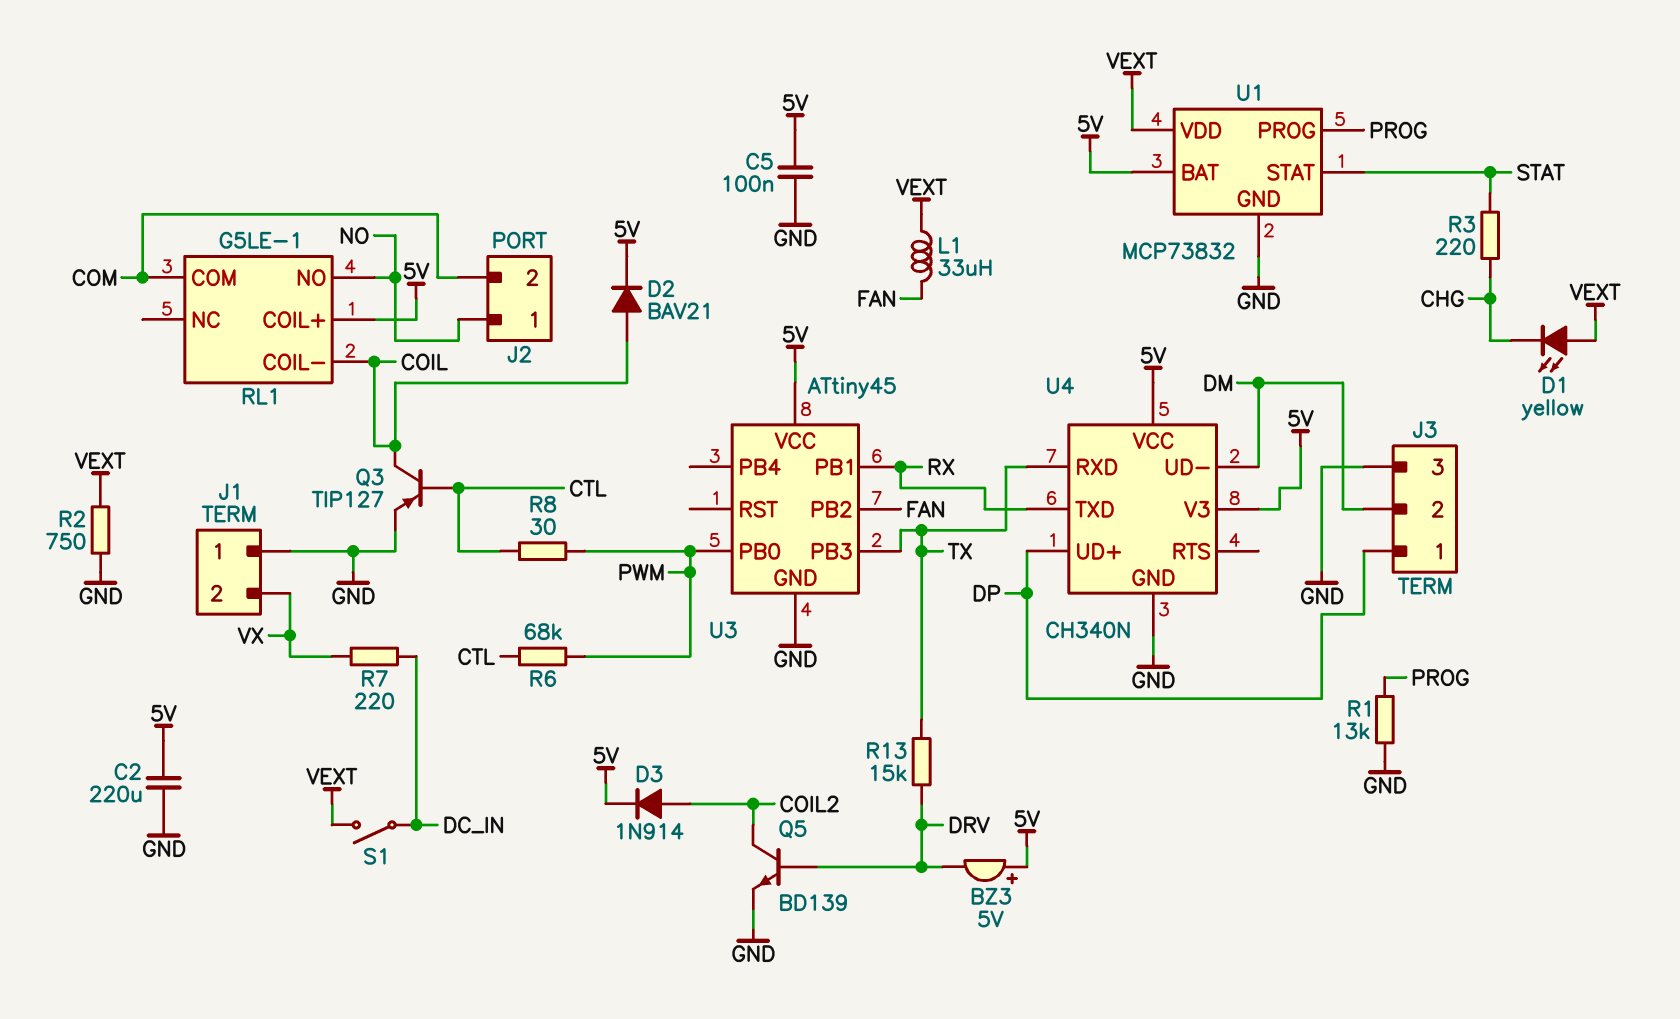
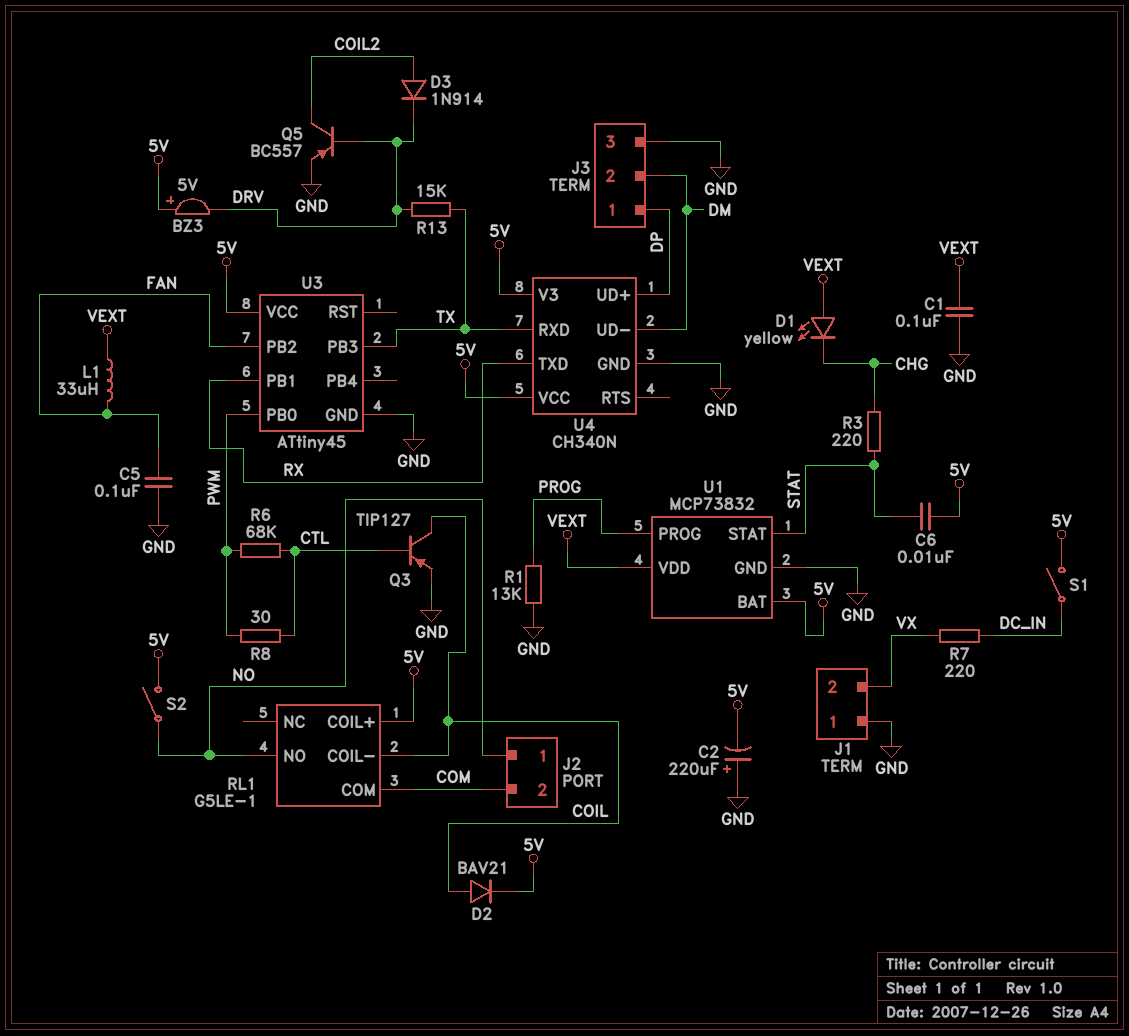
C1: none -> 100nF (GND, VEXT)
C2: 220uF (5V, GND) -> 220uF (plus GND, minus 5V)
C5: 100nF (5V, GND) -> 100nF (FAN, GND)
C6: none -> 10nF (5V, STAT)
D3: diode 1N914 (A COIL2, K 5V) -> diode 1N914 (A COIL2, K DRV)
Q5: NPN BD139 (B DRV, C COIL2, E GND) -> PNP BC557 (B DRV, C COIL2, E GND)
R2: 750 (GND, VEXT) -> none
S1: switch (DC_IN, VEXT) -> switch (5V, DC_IN)
S2: none -> switch (5V, NO)

